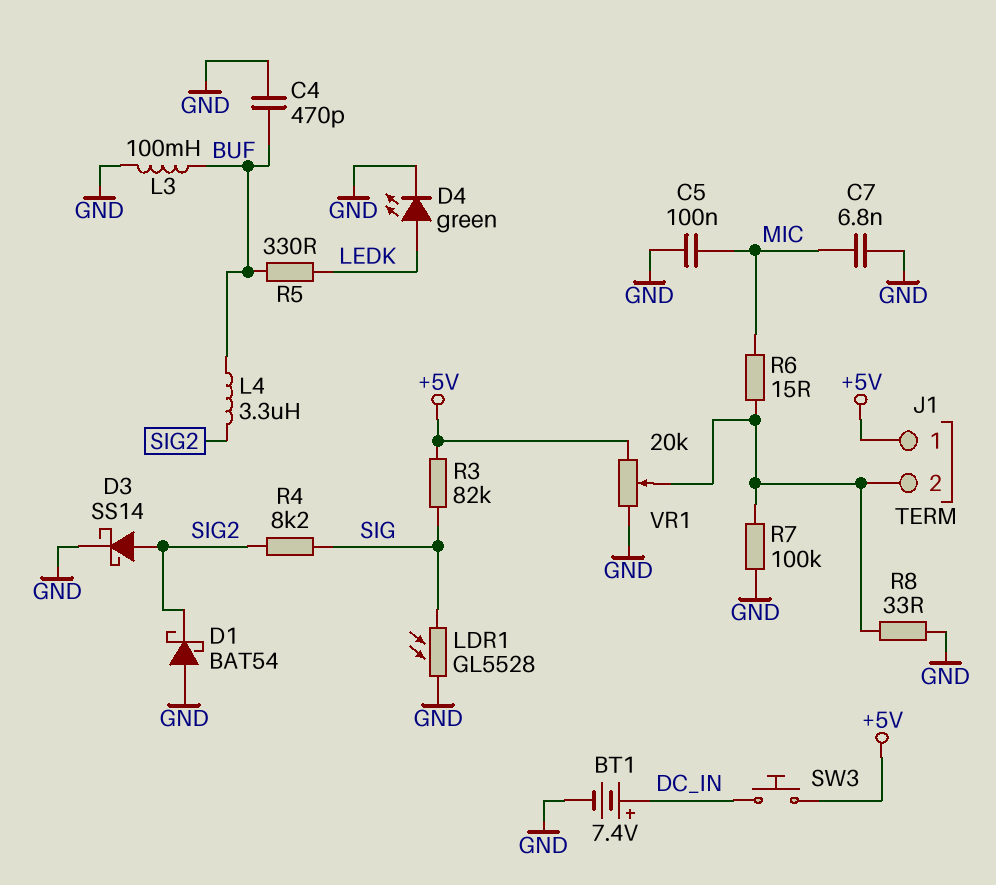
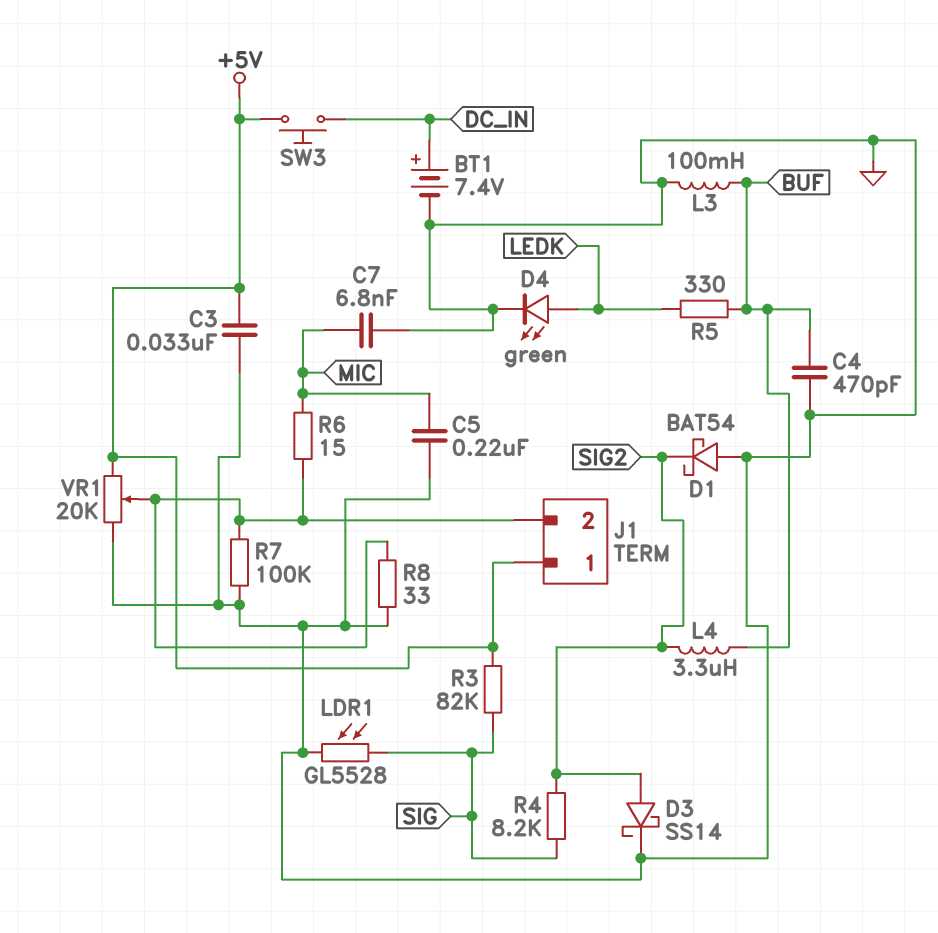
C3: none -> 33nF (+5V, GND)
C5: 100nF (GND, MIC) -> 220nF (GND, MIC)

